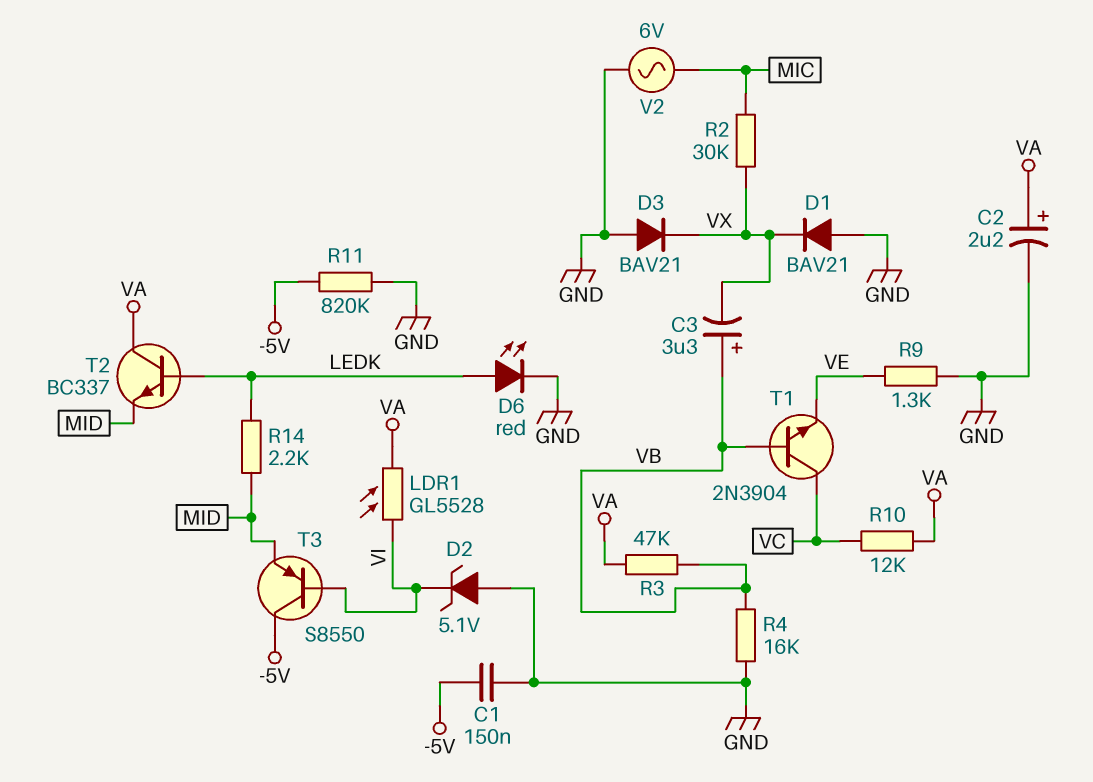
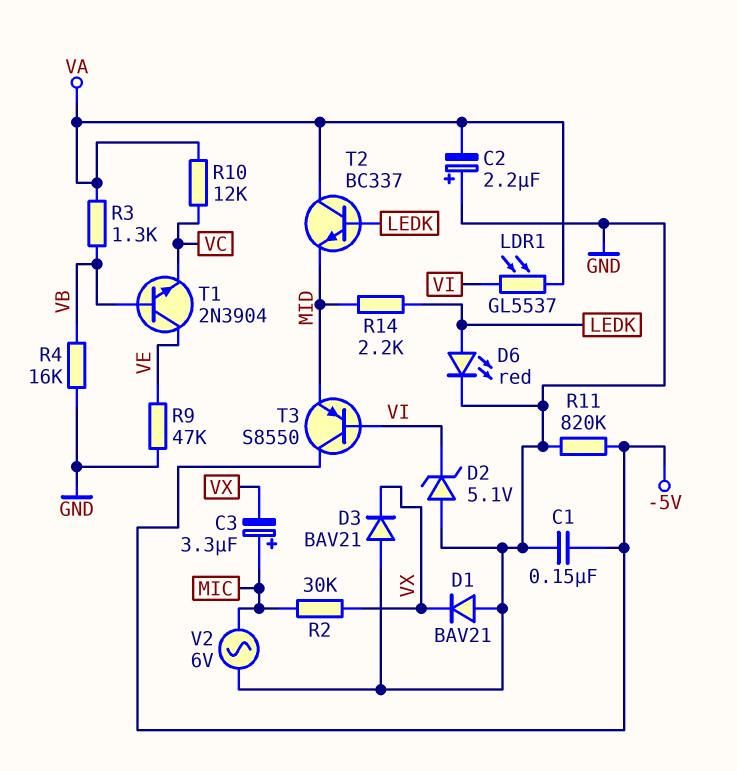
C2: 2.2uF (plus VA, minus GND) -> 2.2uF (plus GND, minus VA)
C3: 3.3uF (plus VB, minus VX) -> 3.3uF (plus MIC, minus VX)
LDR1: GL5528 (VA, VI) -> GL5537 (VA, VI)
R3: 47k (VA, VB) -> 1.3k (VA, VB)
R9: 1.3k (GND, VE) -> 47k (GND, VE)
T1: NPN 2N3904 (B VB, C VC, E VE) -> NPN 2N3904 (B VB, C VE, E VC)

